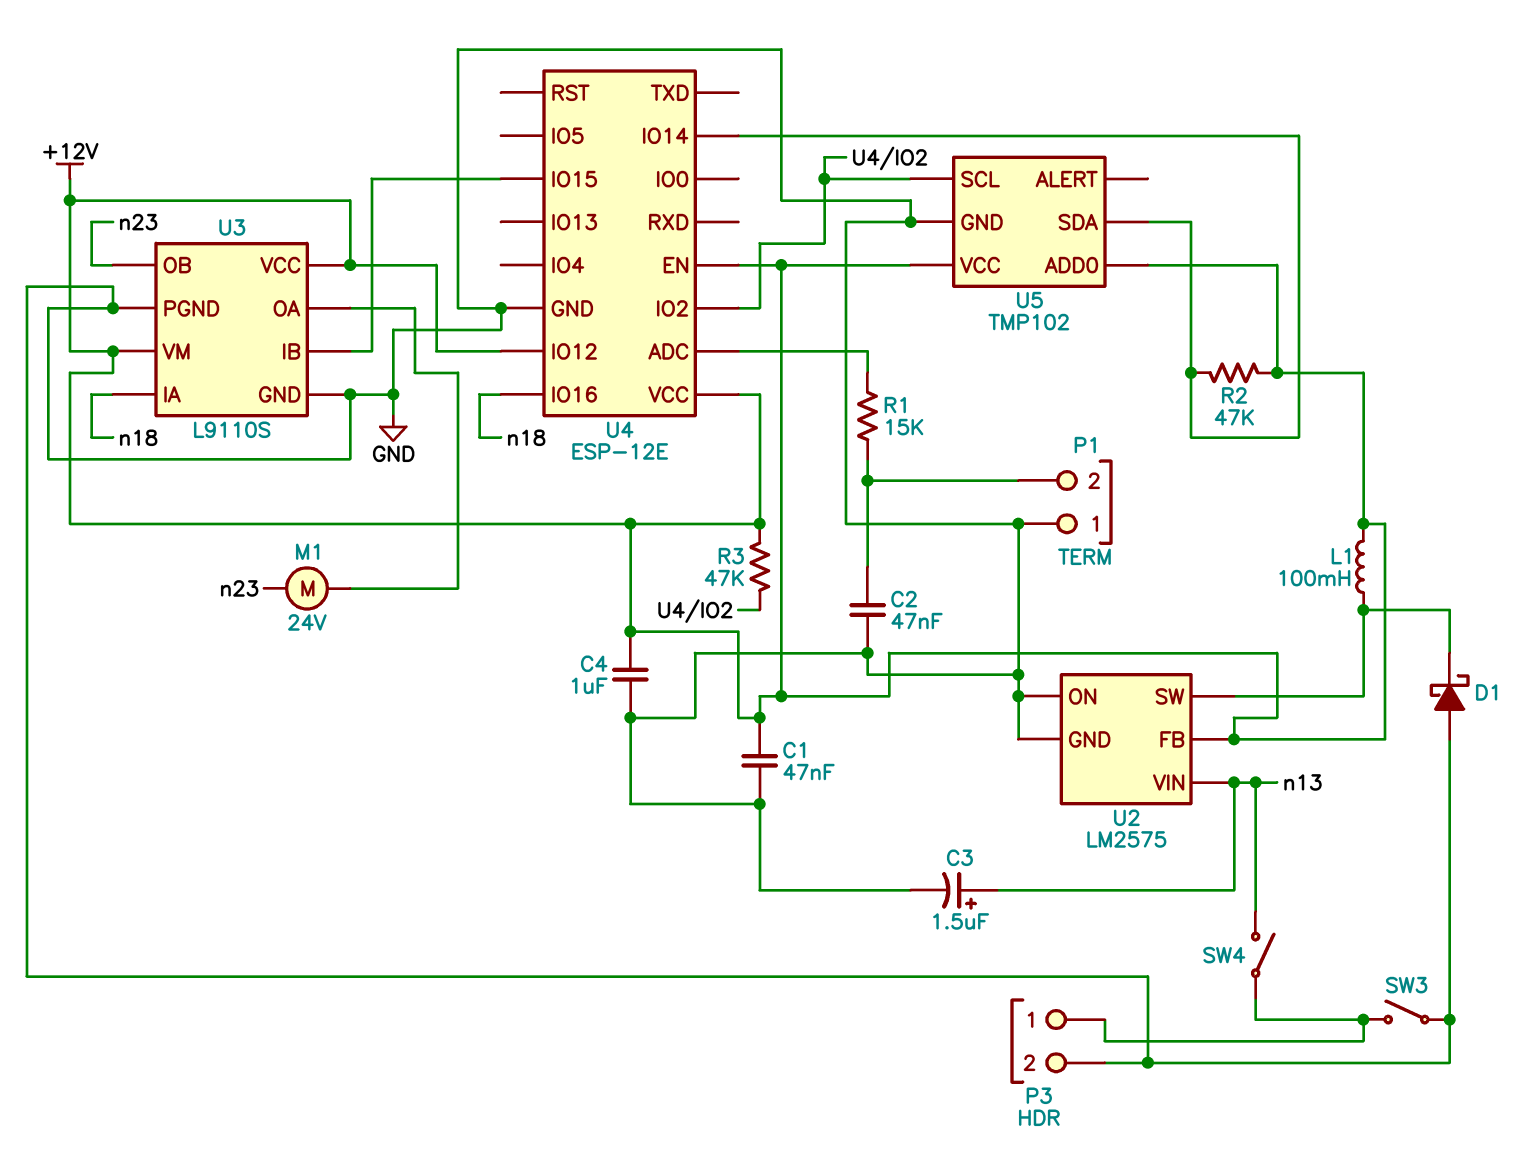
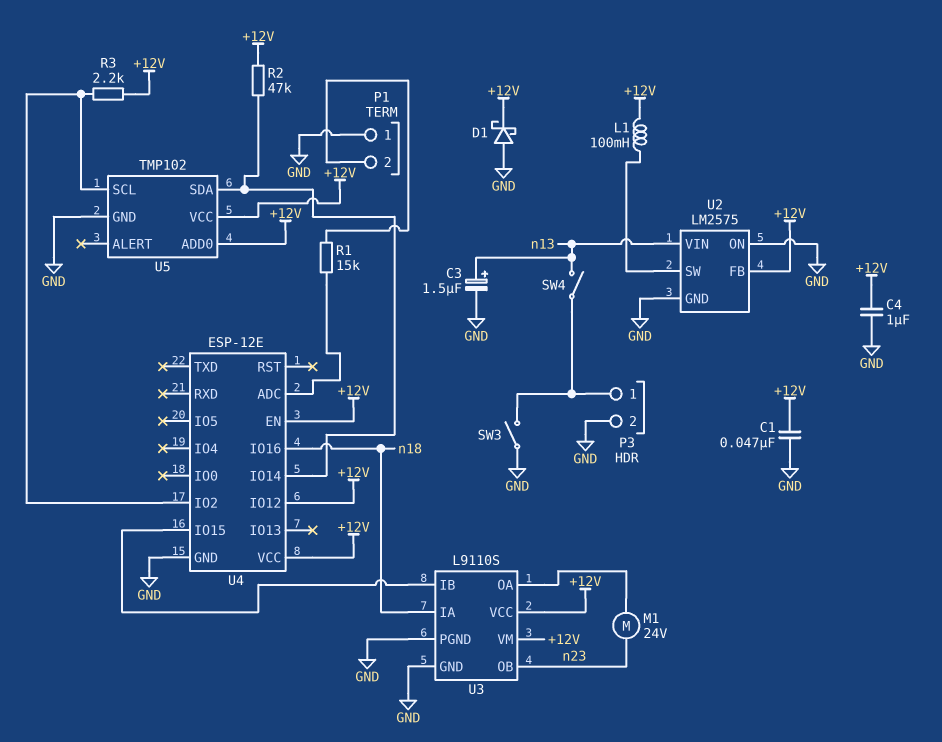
C2: 47nF (GND, P1/2) -> none
D1: schottky (A GND, K U2/SW) -> schottky (A GND, K +12V)
R3: 47k (+12V, U4/IO2) -> 2.2k (+12V, U4/IO2)

